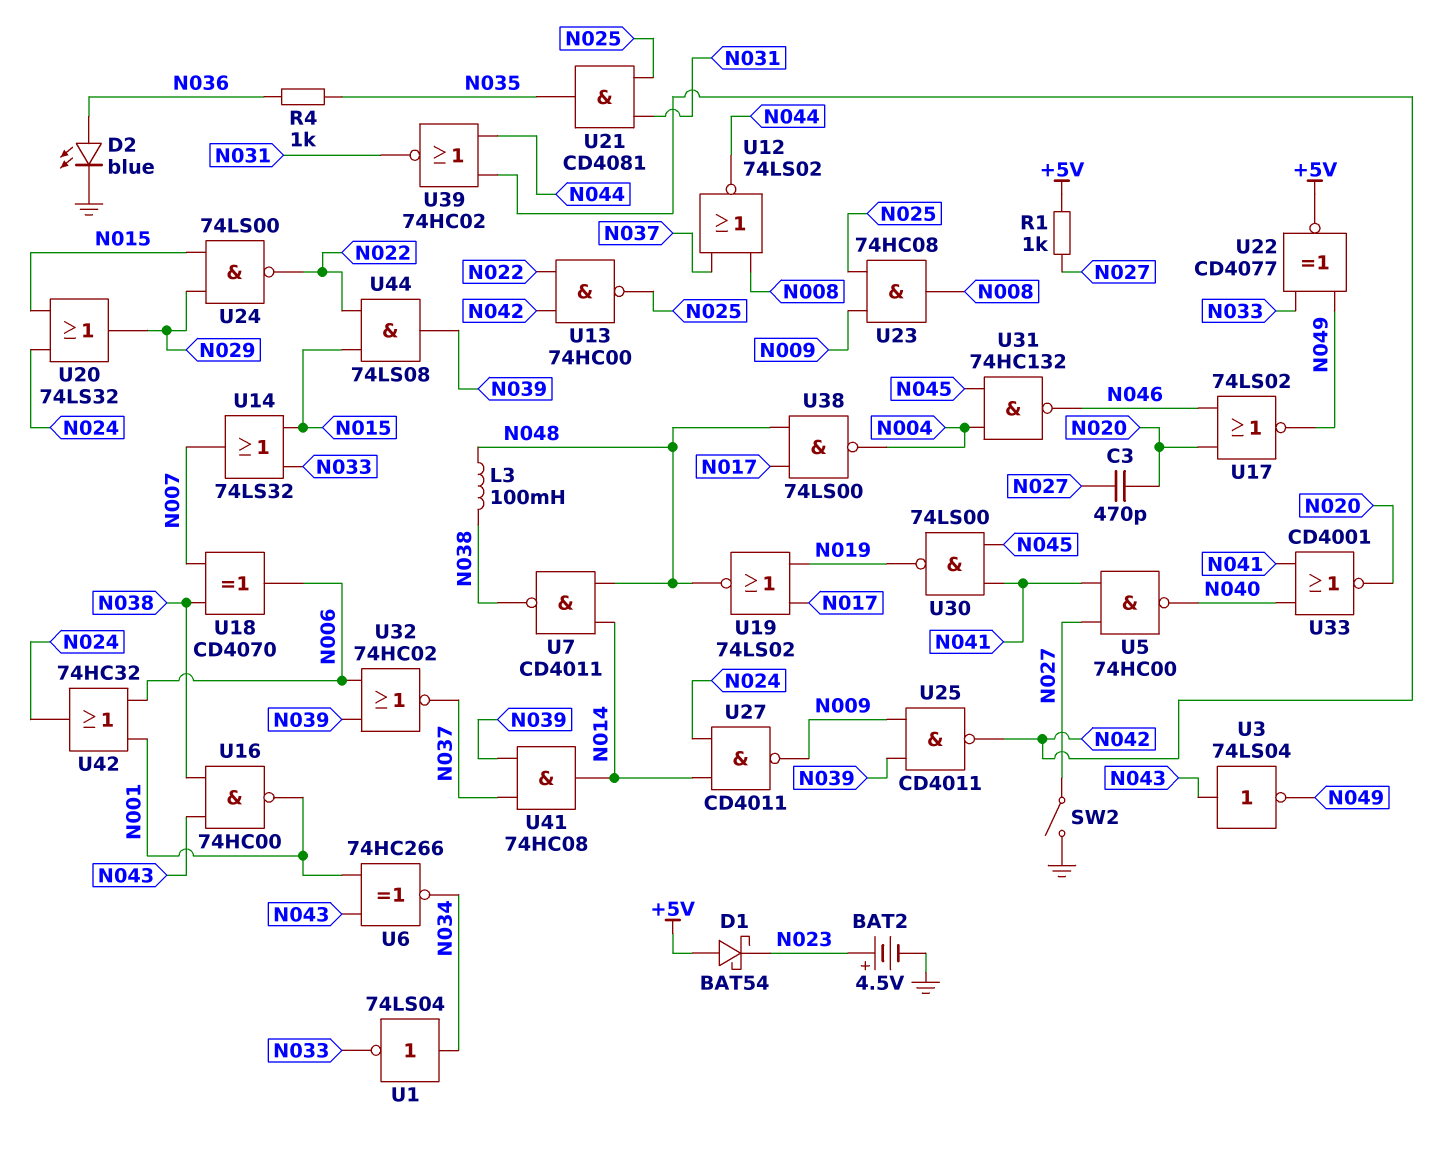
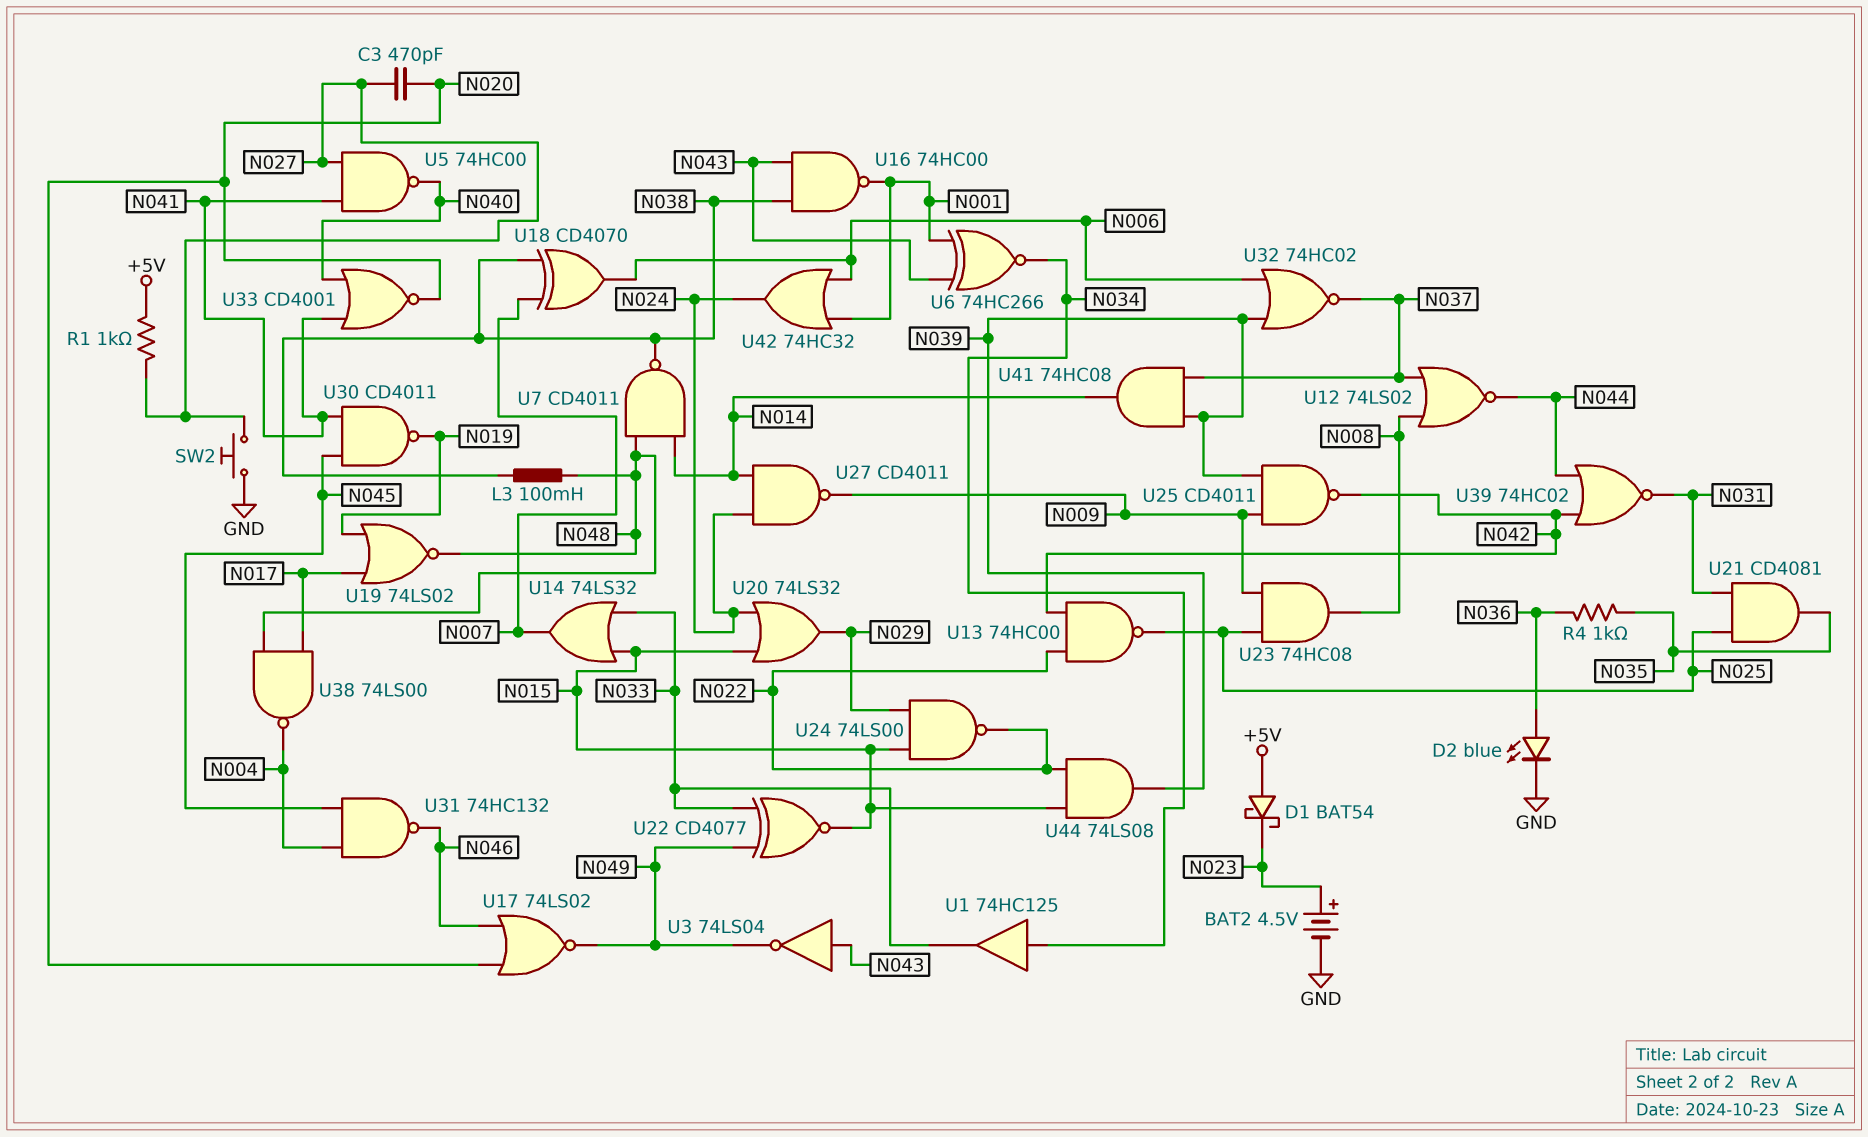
SW2: switch (GND, N027) -> button (GND, N027)
U1: NOT 74LS04 (in N034, out N033) -> buffer 74HC125 (in N034, out N033)
U22: XNOR CD4077 (in N033, in N049, out +5V) -> XNOR CD4077 (in N033, in N049, out N015)
U30: NAND 74LS00 (in N041, in N045, out N019) -> NAND CD4011 (in N041, in N045, out N019)

